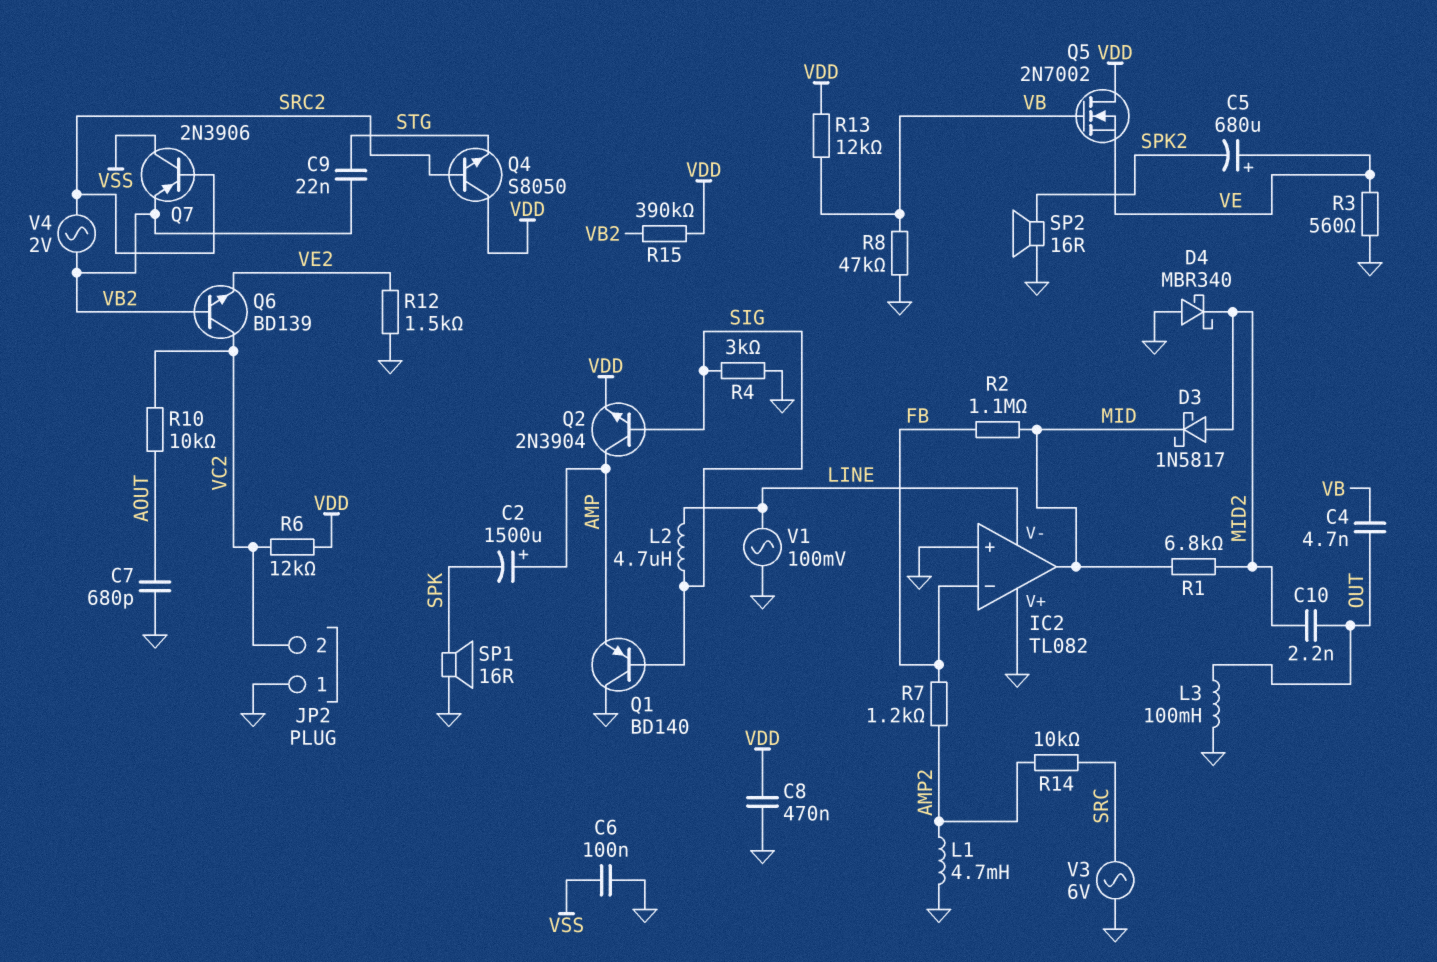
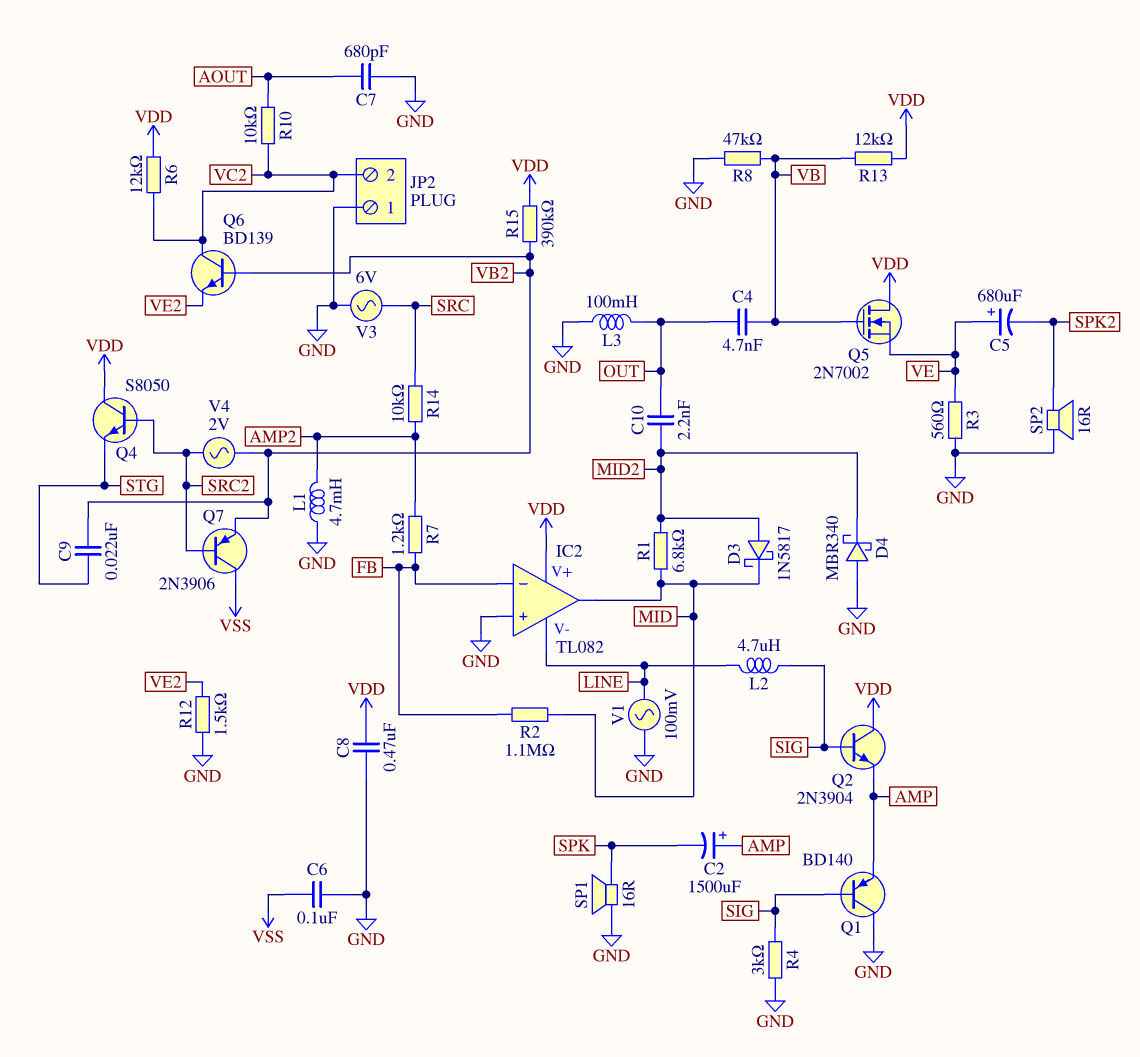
IC2 pin V+: GND -> VDD
Q2: NPN 2N3904 (B SIG, C AMP, E VDD) -> NPN 2N3904 (B SIG, C VDD, E AMP)

